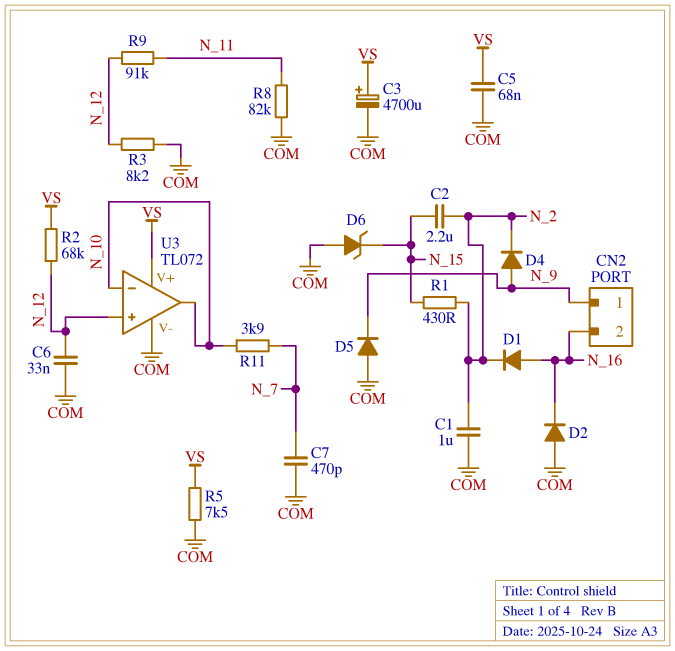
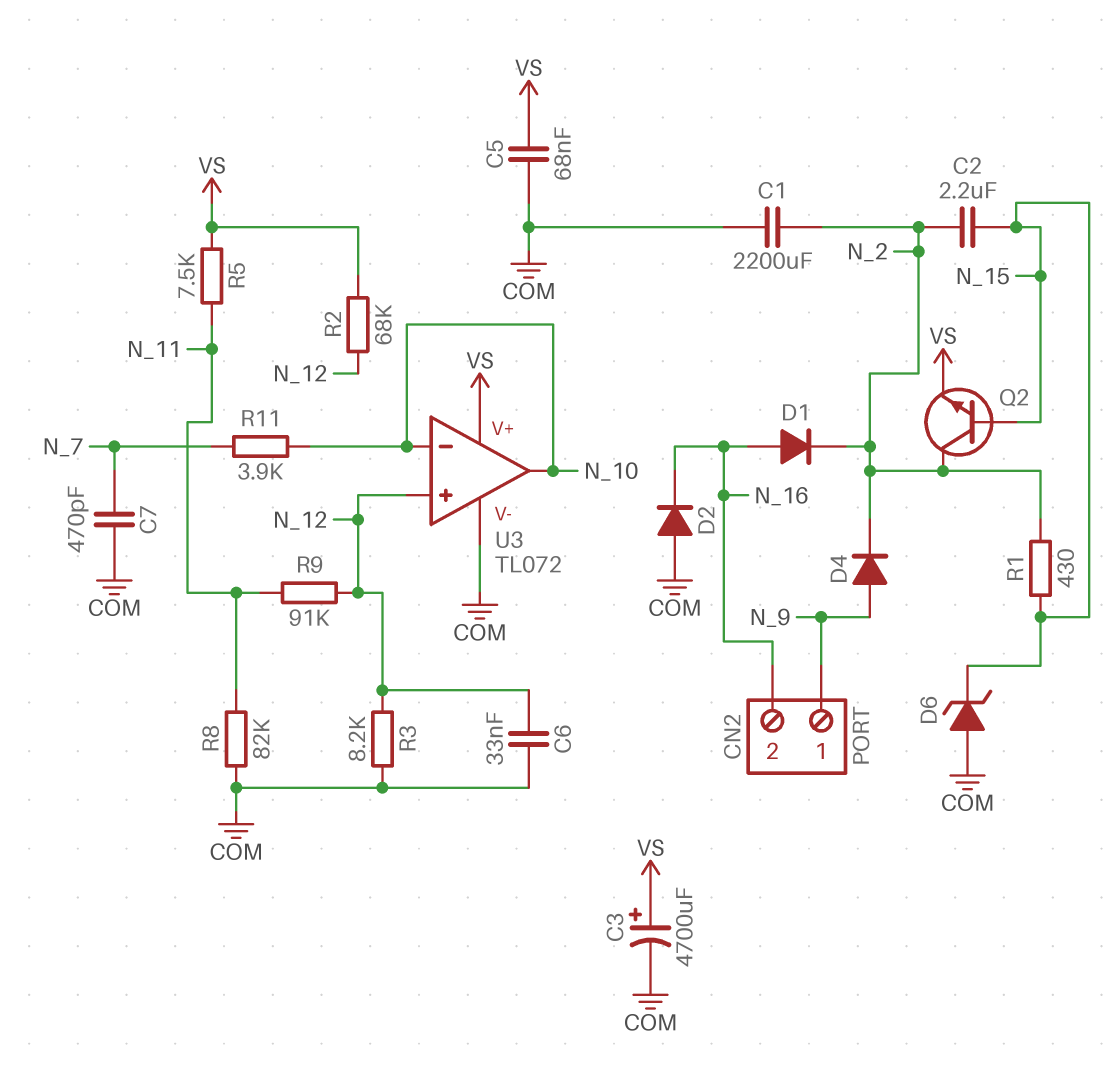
C1: 1uF (COM, N_2) -> 2200uF (COM, N_2)
D5: diode (A COM, K N_9) -> none
Q2: none -> NPN (B N_15, C N_2, E VS)
R5: 7.5k (COM, VS) -> 7.5k (N_11, VS)

